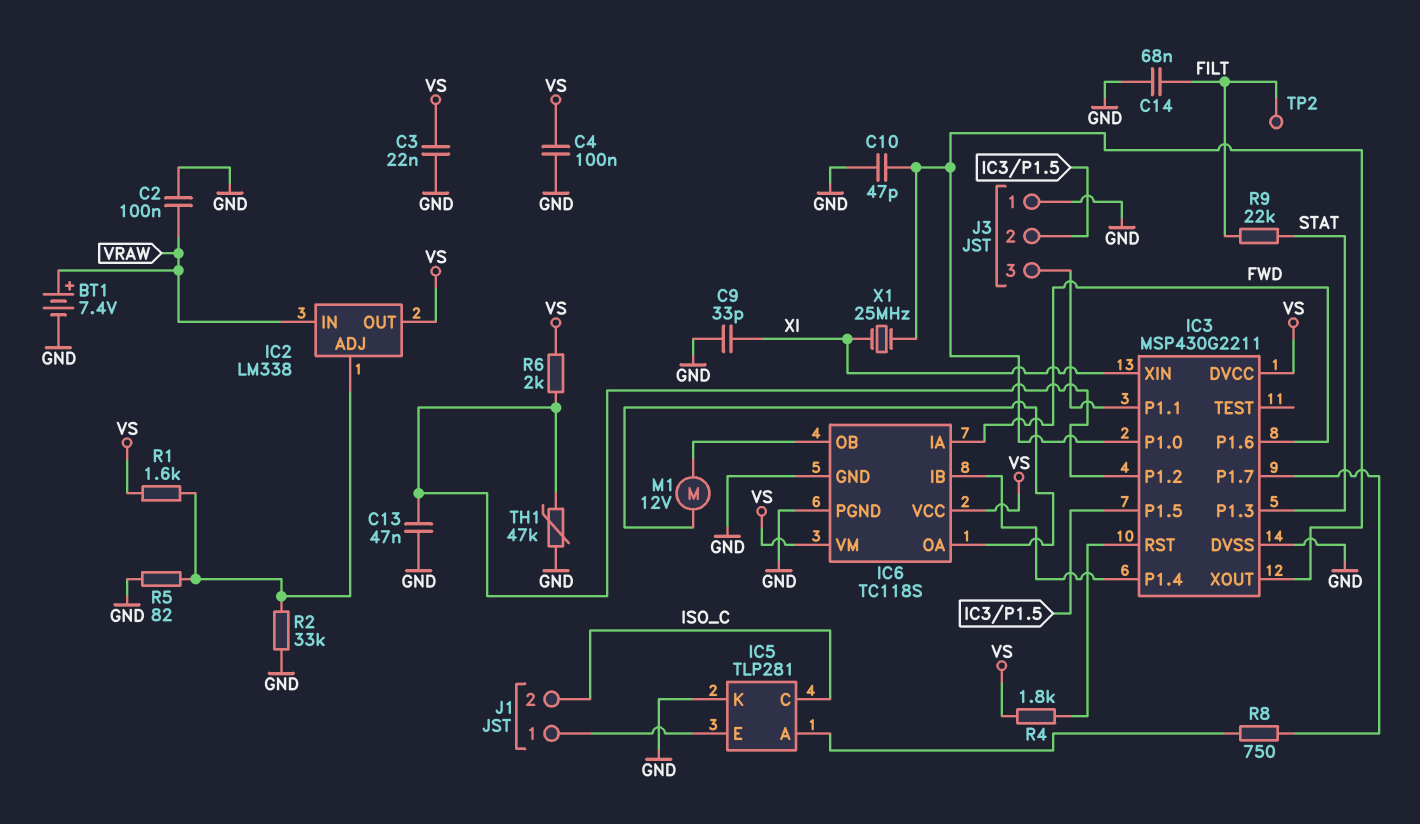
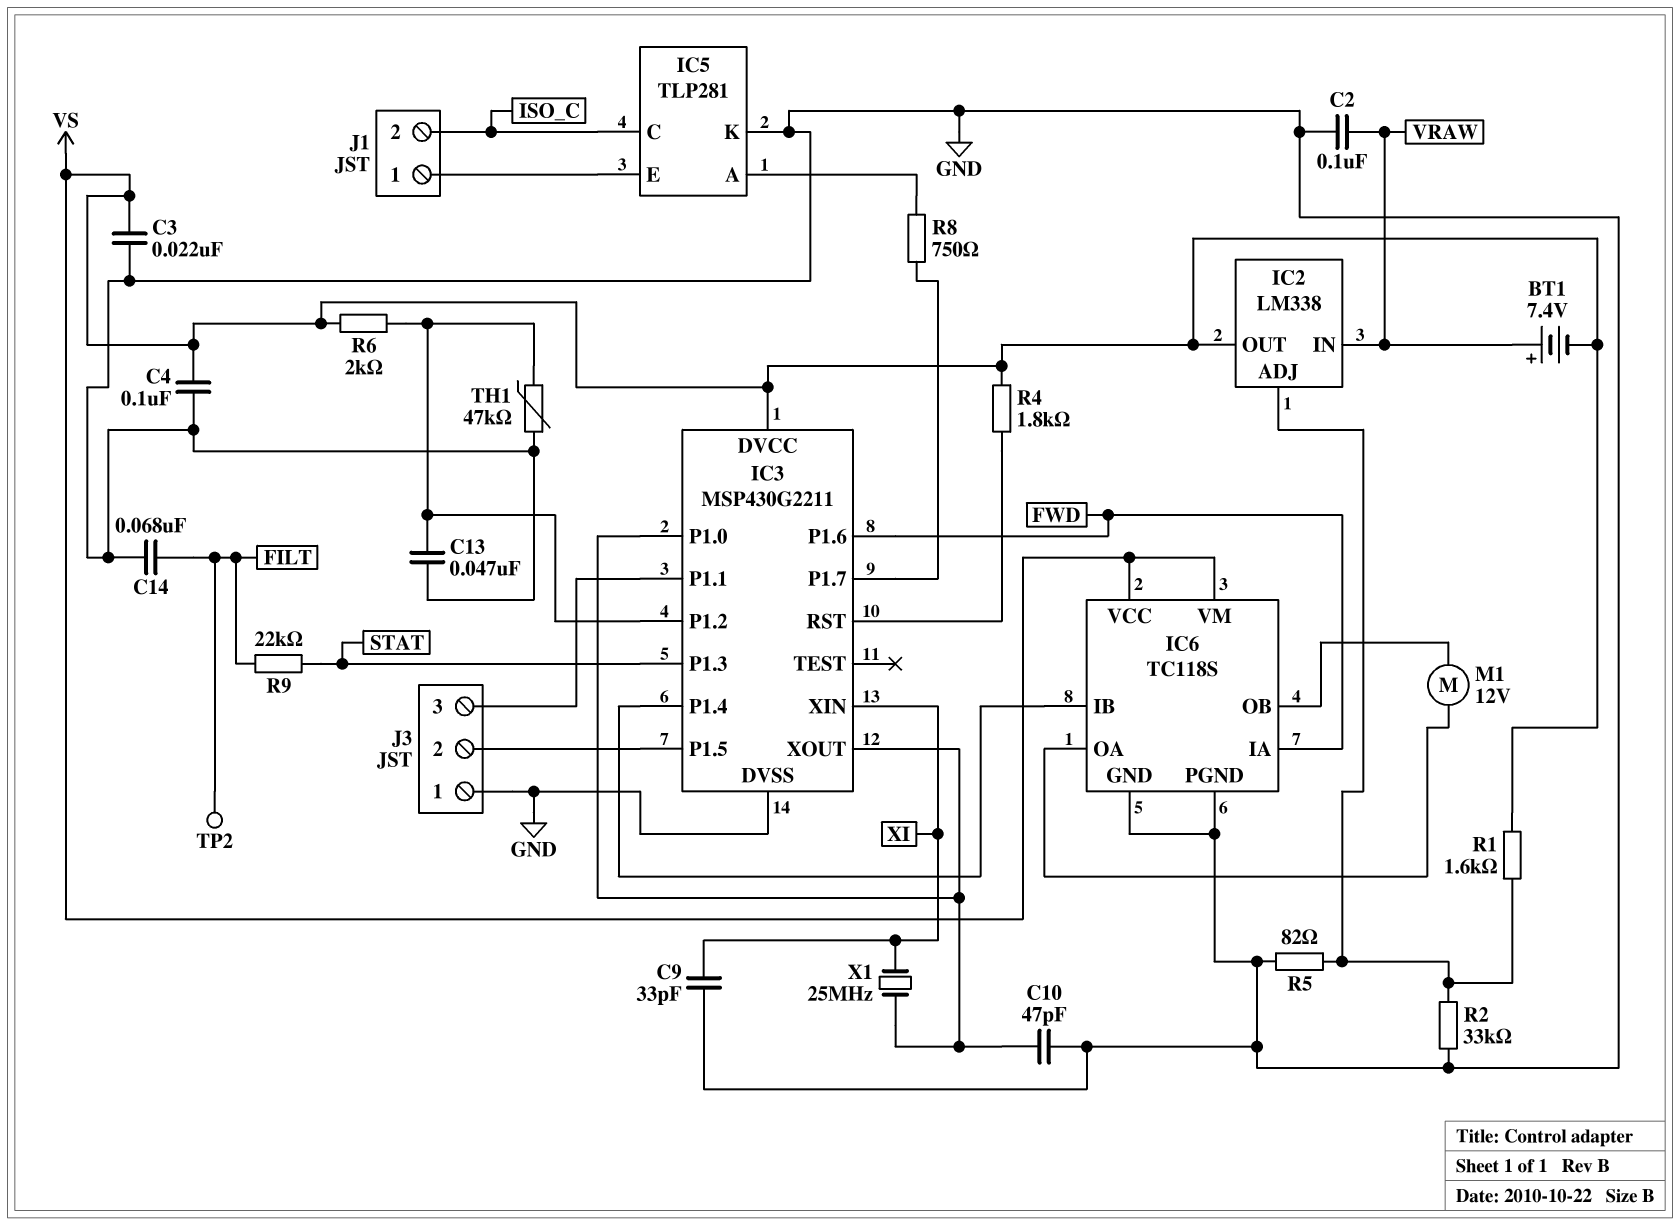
BT1: 7.4V (plus VRAW, minus GND) -> 7.4V (plus VRAW, minus VS)

